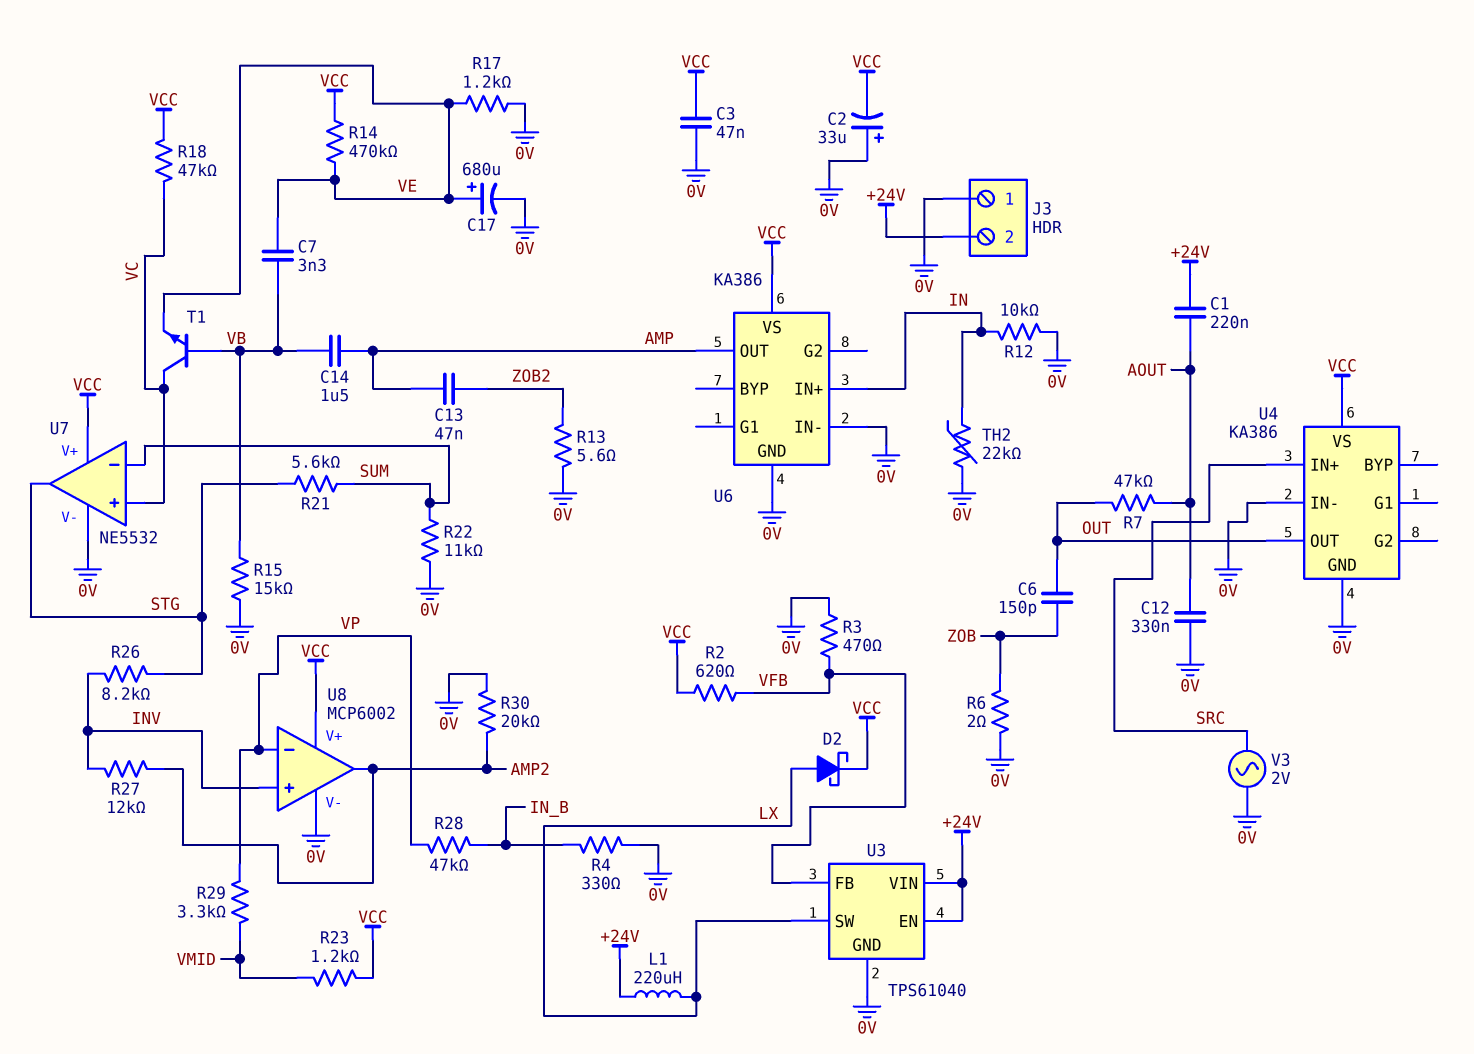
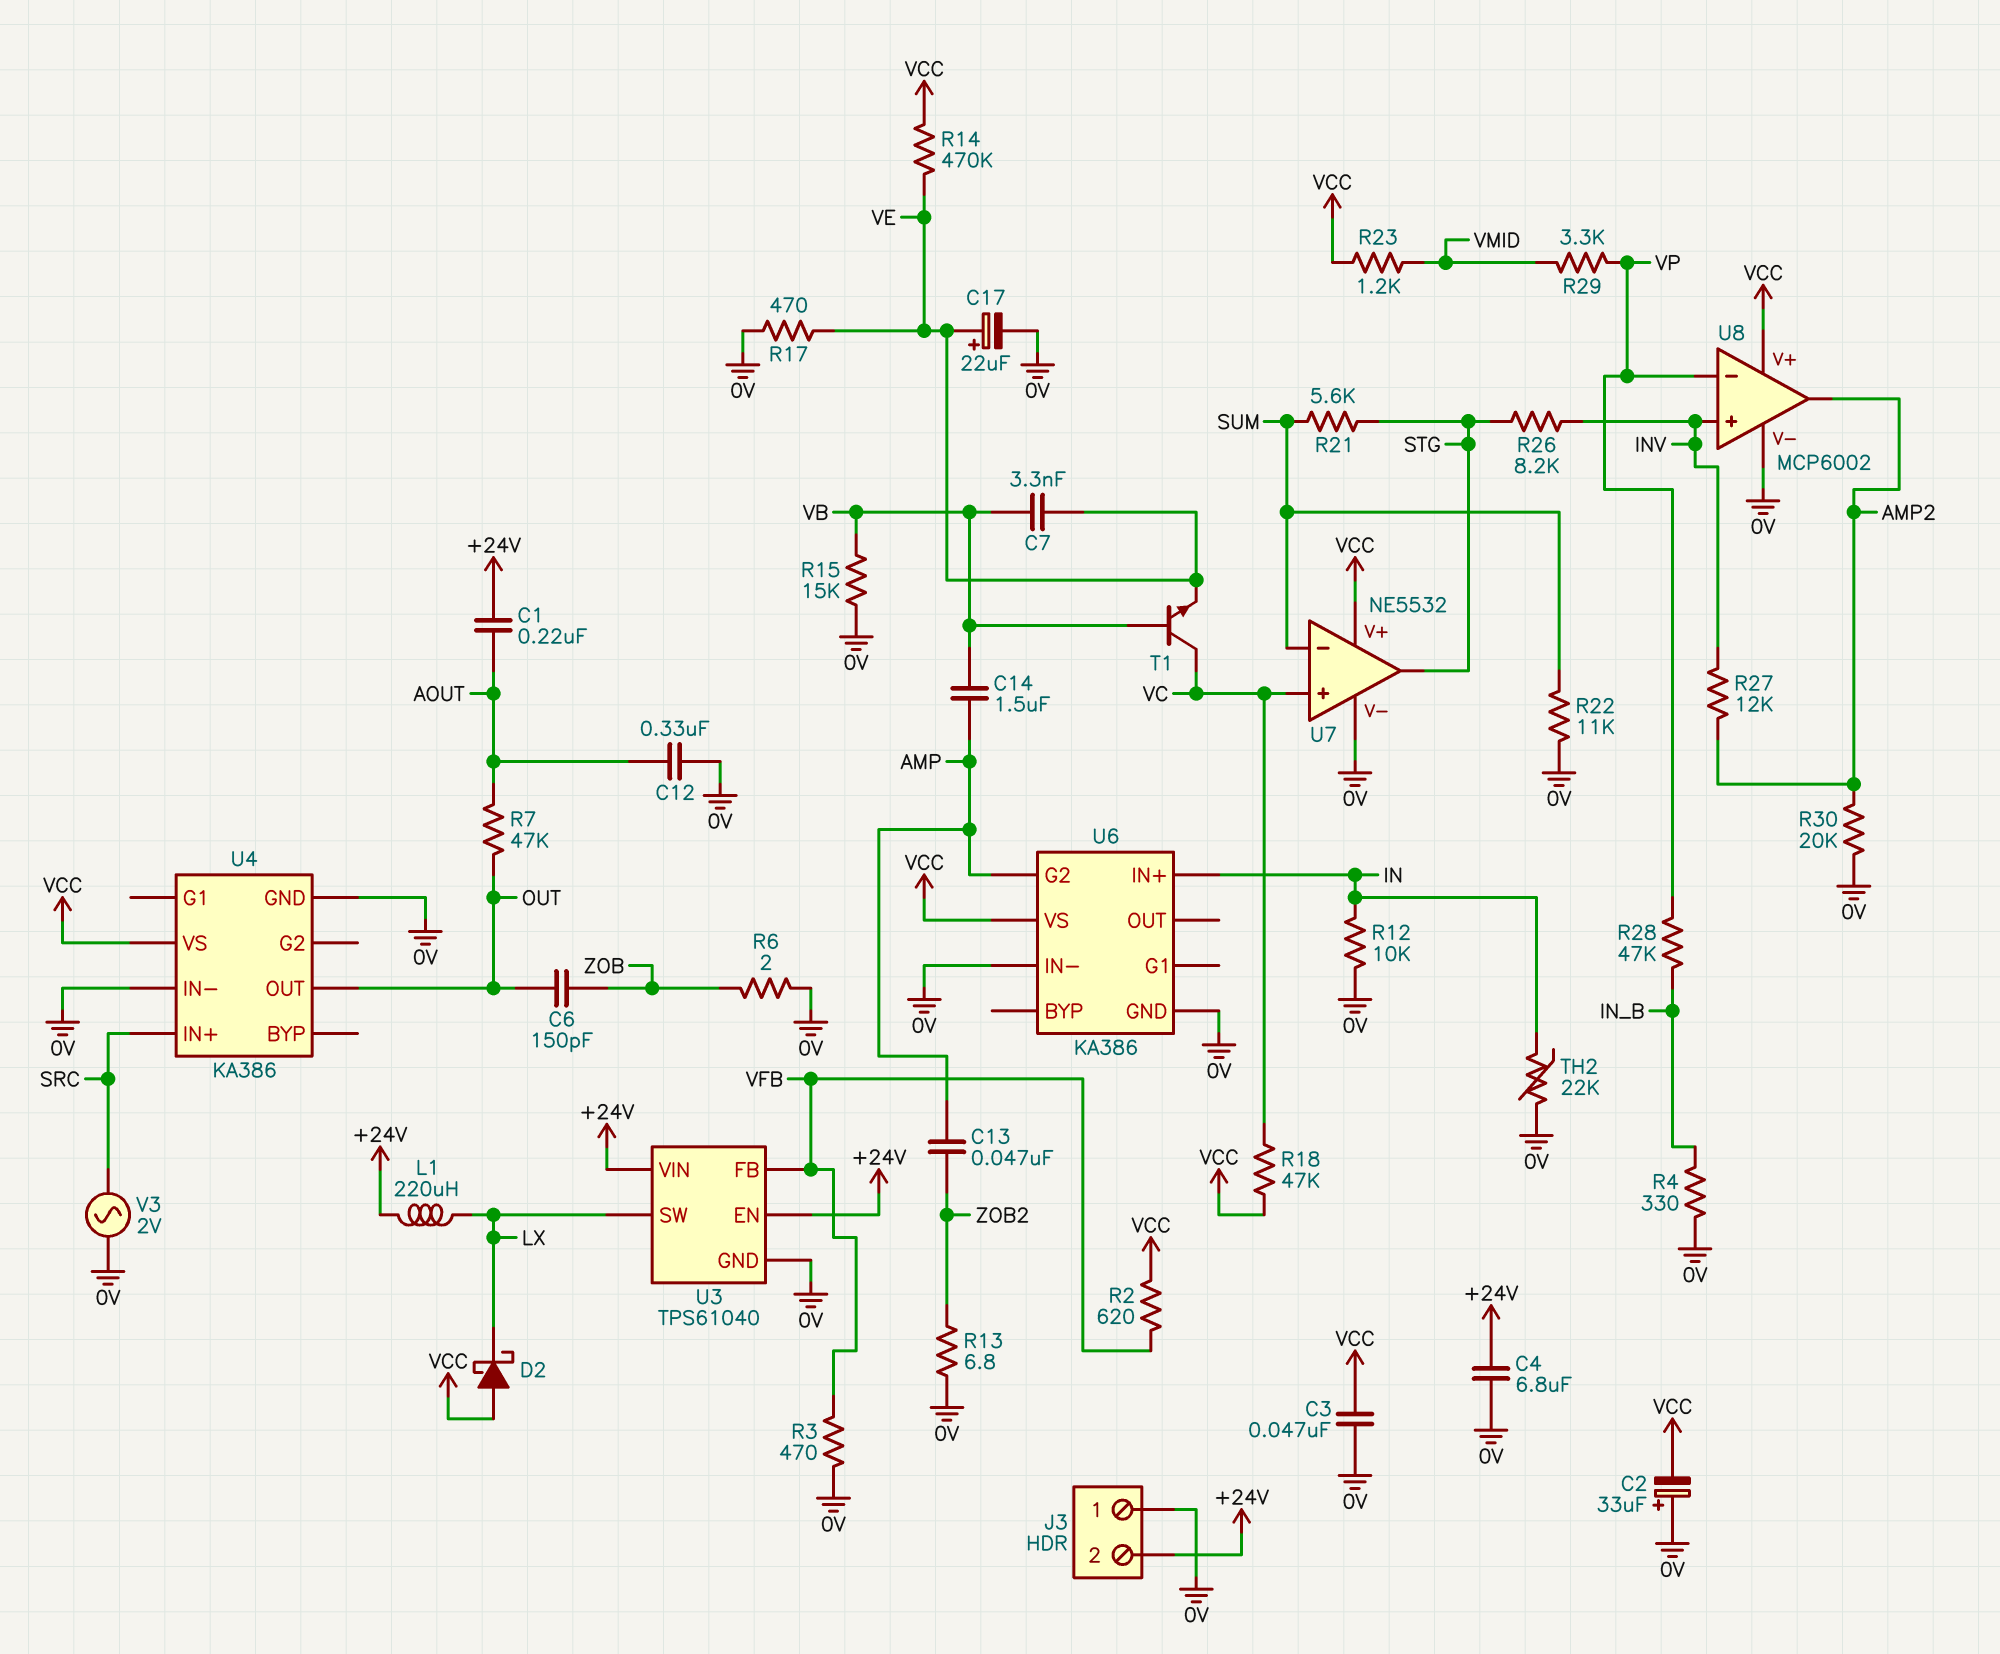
C4: none -> 6.8uF (+24V, 0V)
C17: 680uF (plus VE, minus 0V) -> 22uF (plus VE, minus 0V)
D2: schottky (A LX, K VCC) -> schottky (A VCC, K LX)
R13: 5.6 (0V, ZOB2) -> 6.8 (0V, ZOB2)
R17: 1.2k (0V, VE) -> 470 (0V, VE)
U6 pin G2: none -> AMP
U6 pin OUT: AMP -> none

